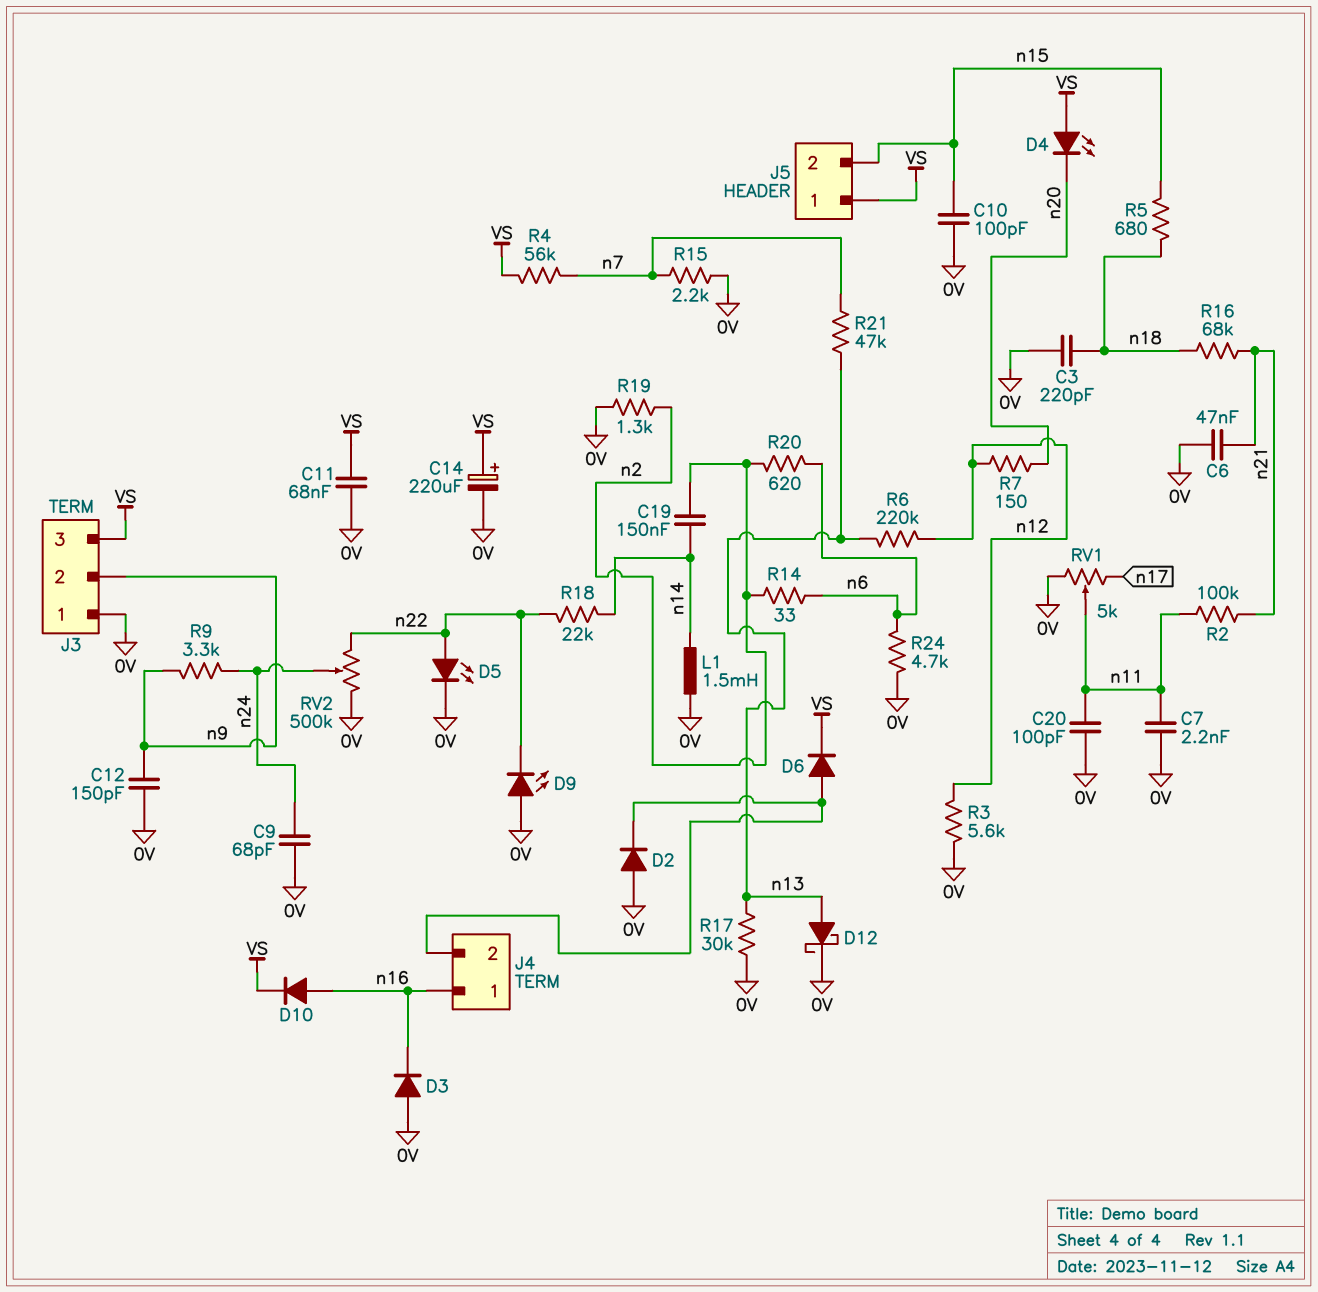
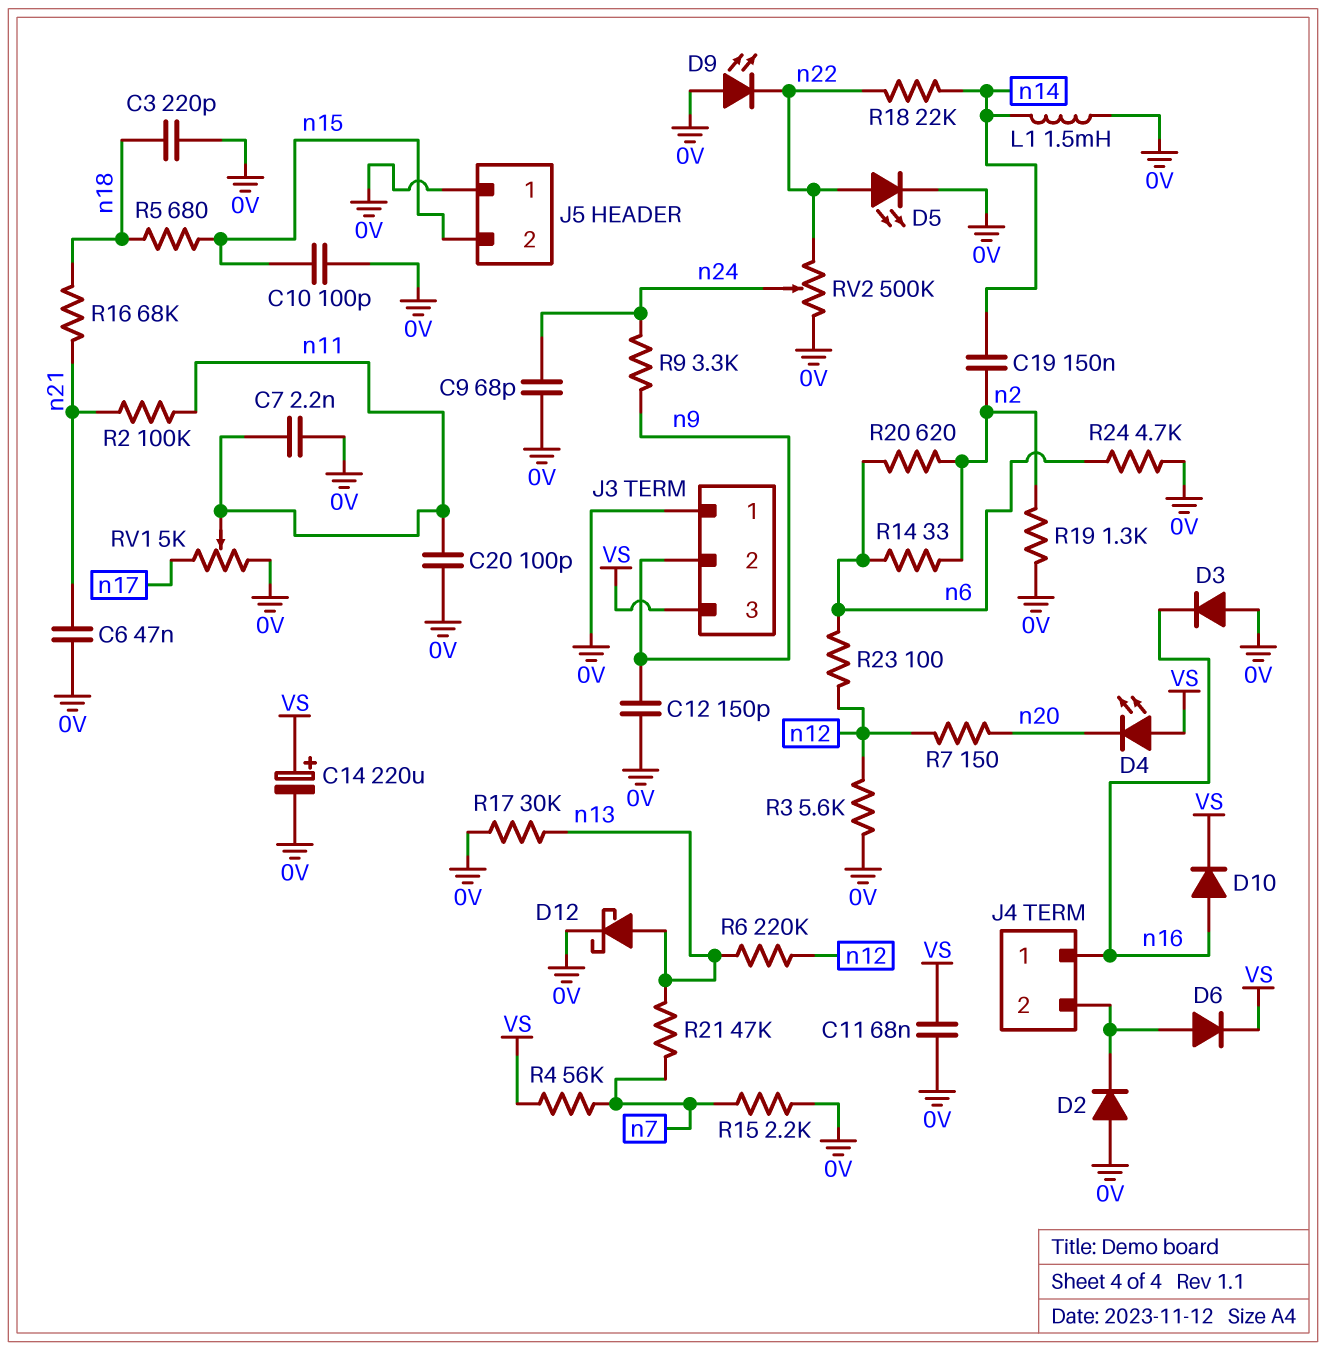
J5 pin 1: VS -> 0V
R23: none -> 100 (n6, n12)

